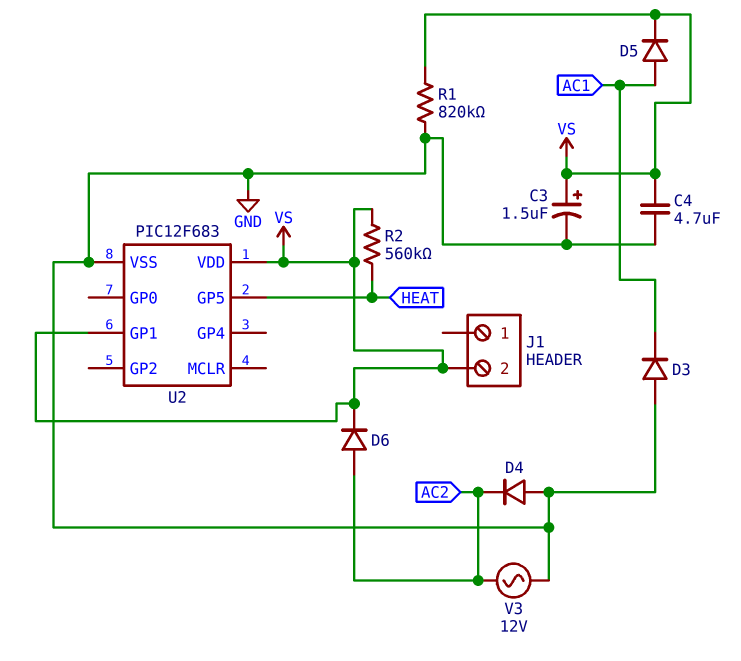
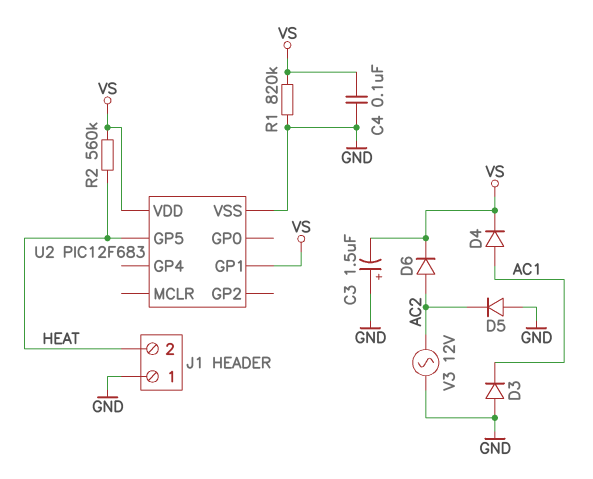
C3: 1.5uF (plus VS, minus GND) -> 1.5uF (plus GND, minus VS)
C4: 4.7uF (GND, VS) -> 100nF (GND, VS)
D4: diode (A GND, K AC2) -> diode (A AC1, K VS)
D5: diode (A AC1, K VS) -> diode (A GND, K AC2)
J1 pin 1: none -> GND
J1 pin 2: VS -> HEAT

